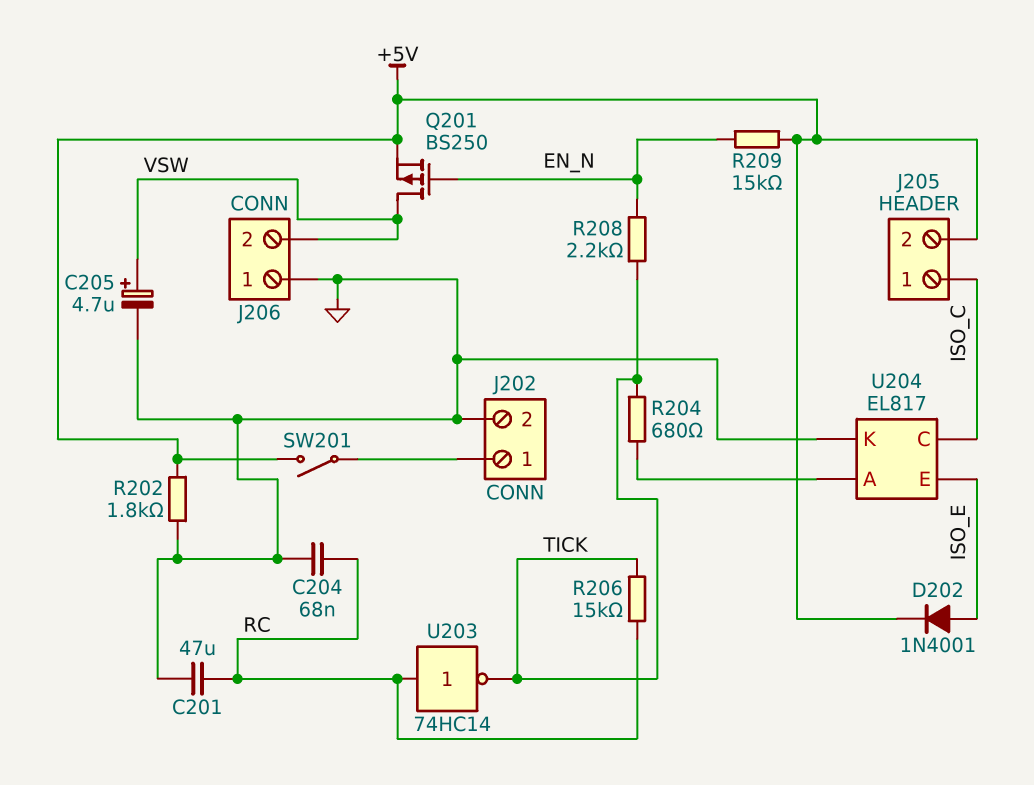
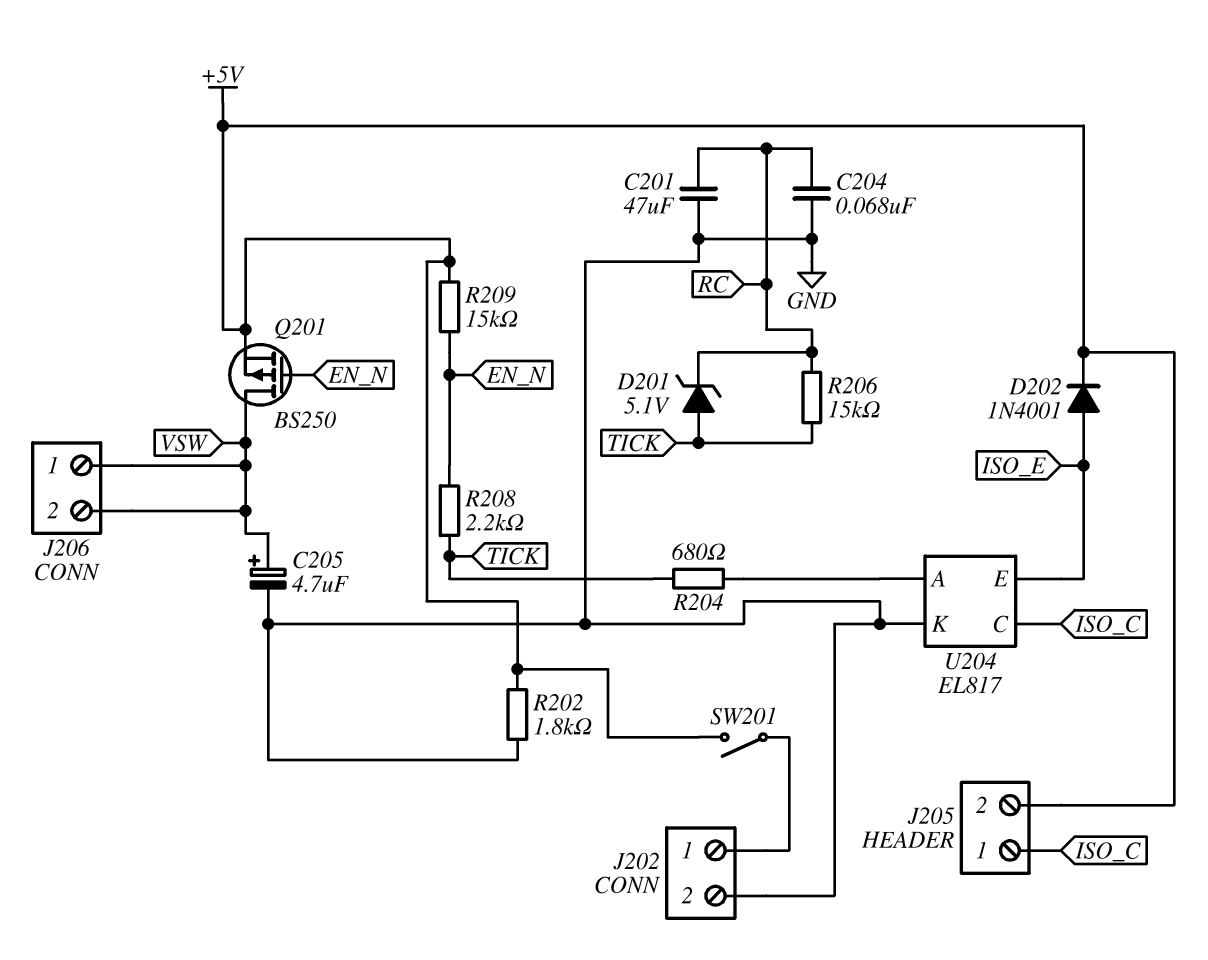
D201: none -> zener 5.1V (A TICK, K RC)
J206 pin 1: GND -> VSW
U203: NOT 74HC14 (in RC, out TICK) -> none

